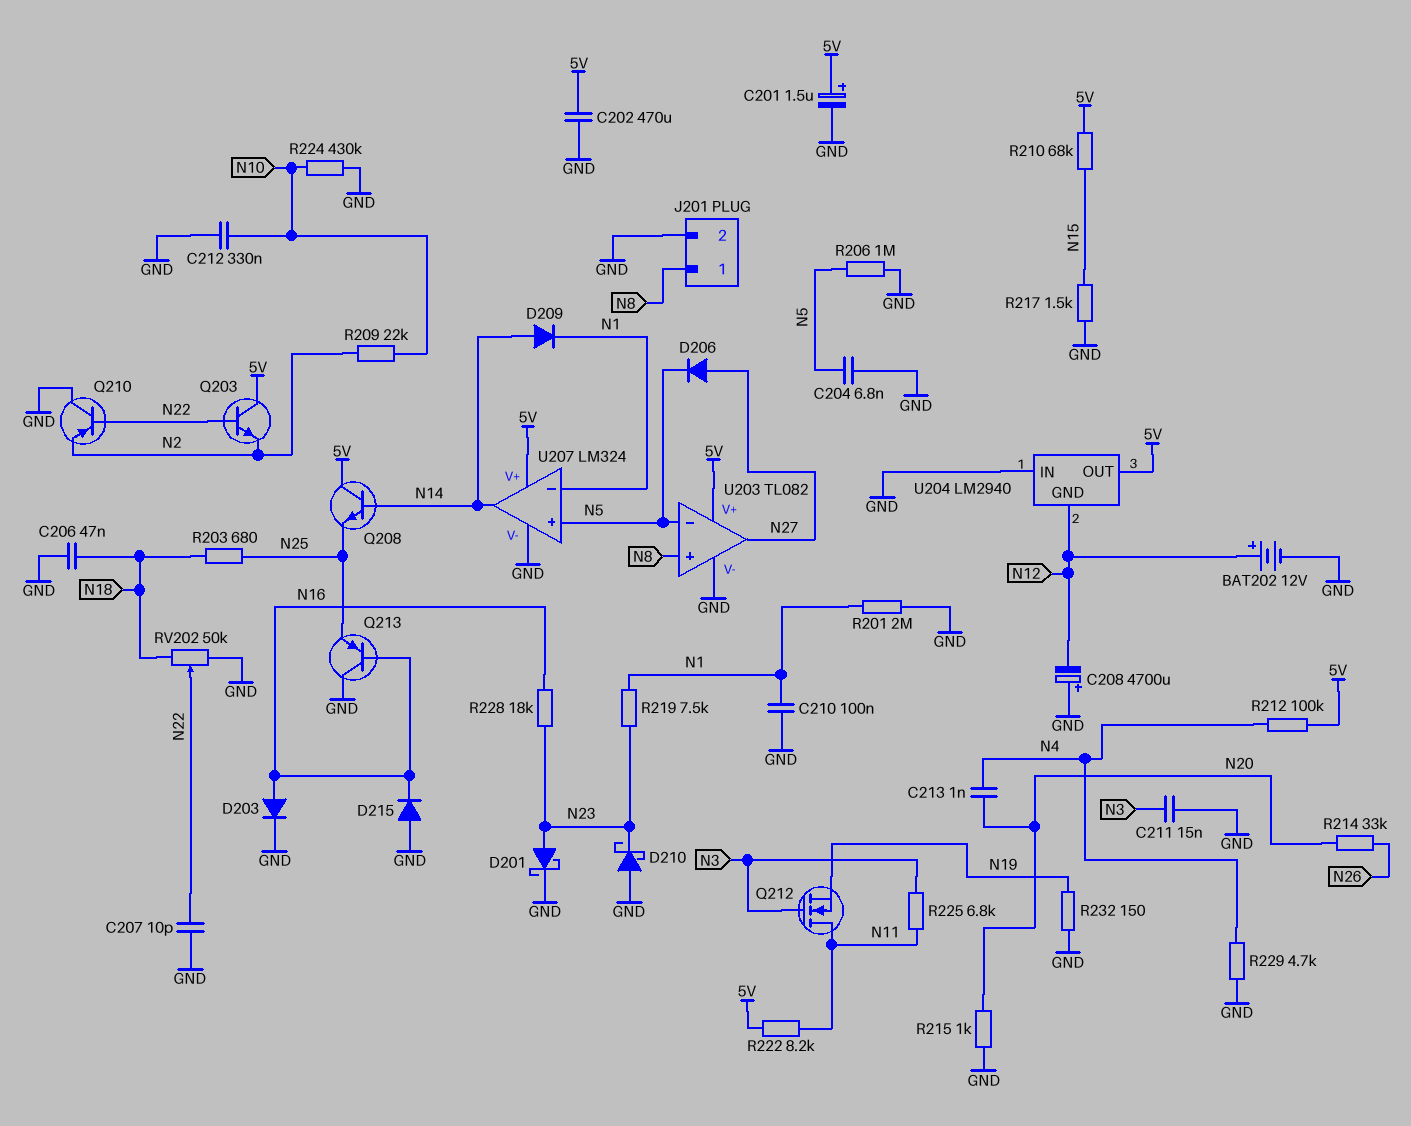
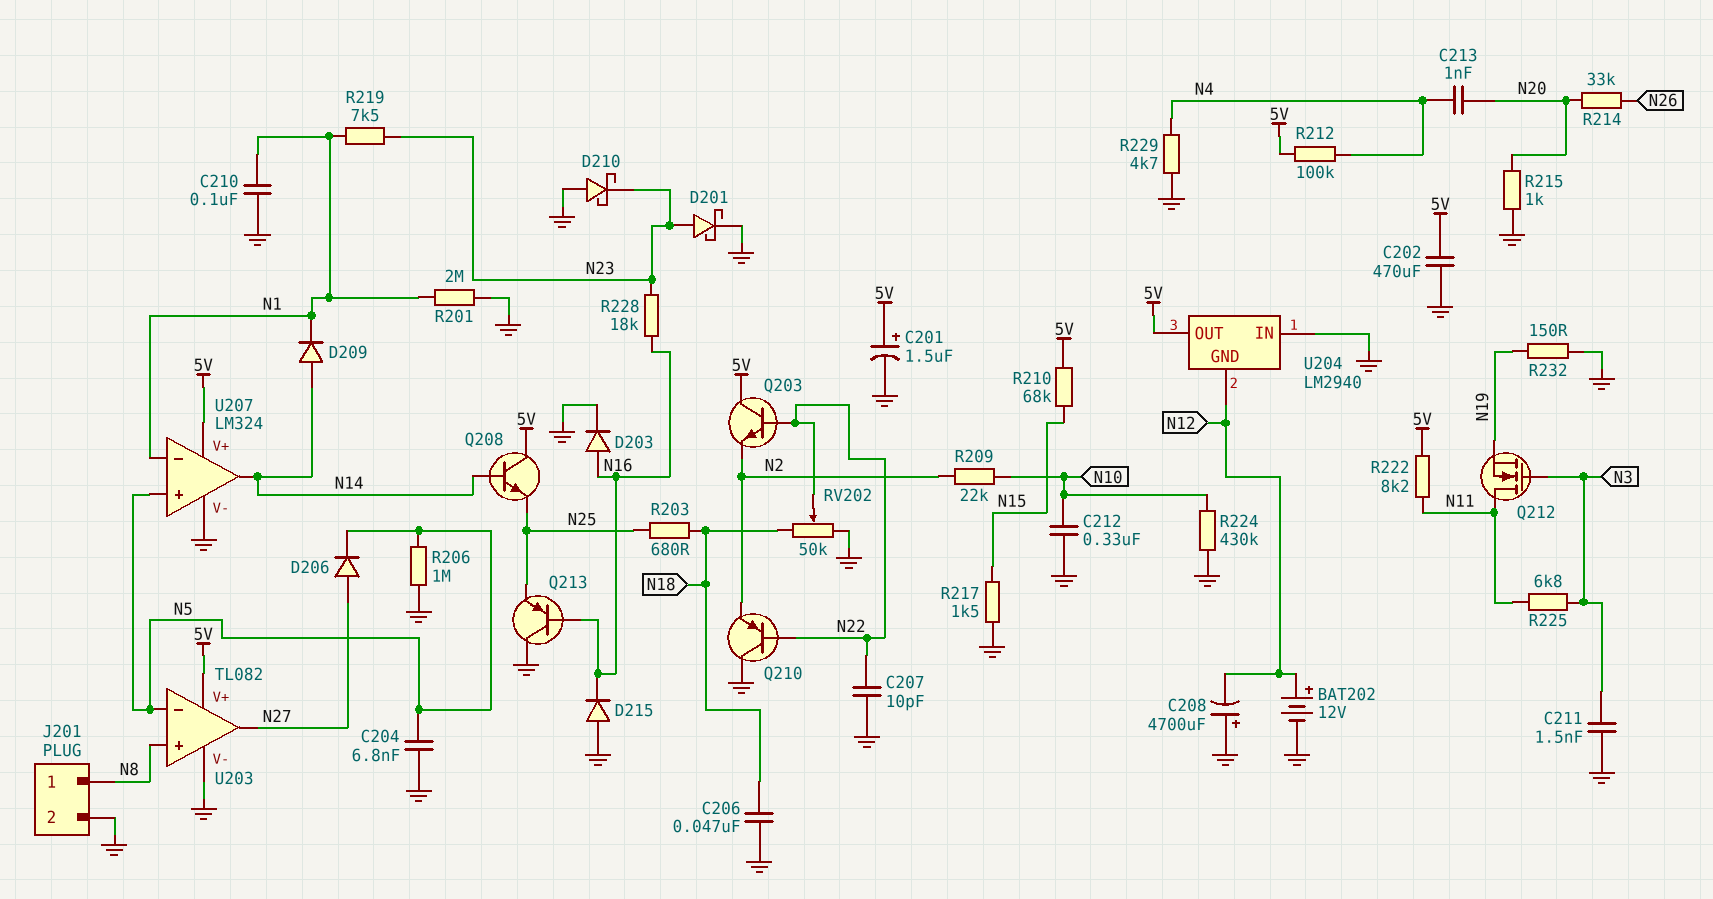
C211: 15nF (GND, N3) -> 1.5nF (GND, N3)

